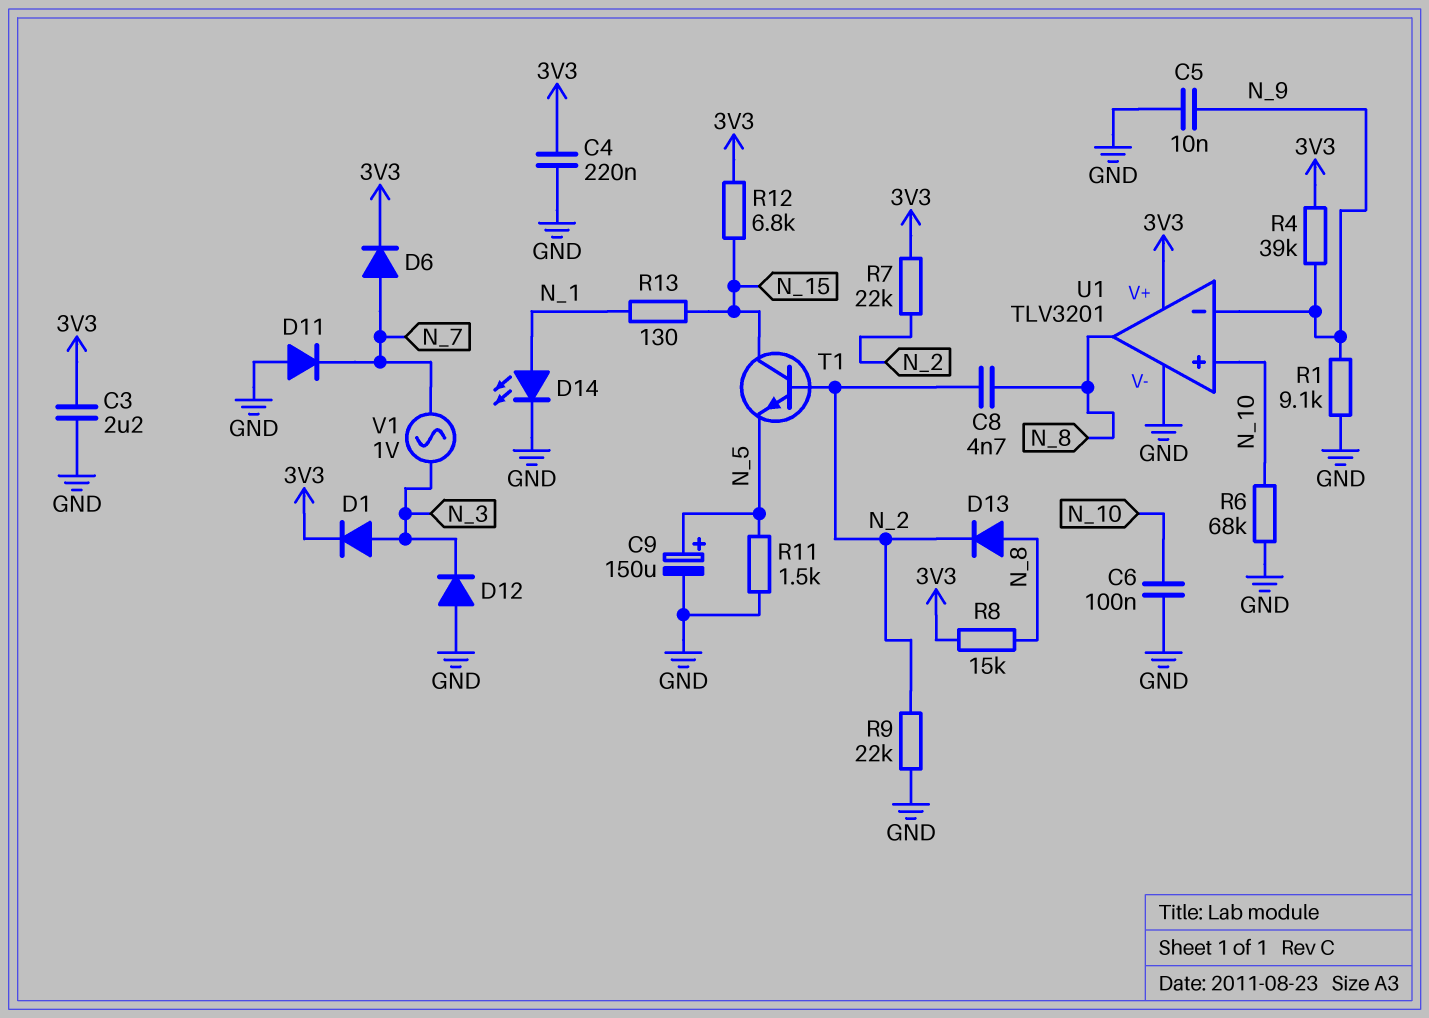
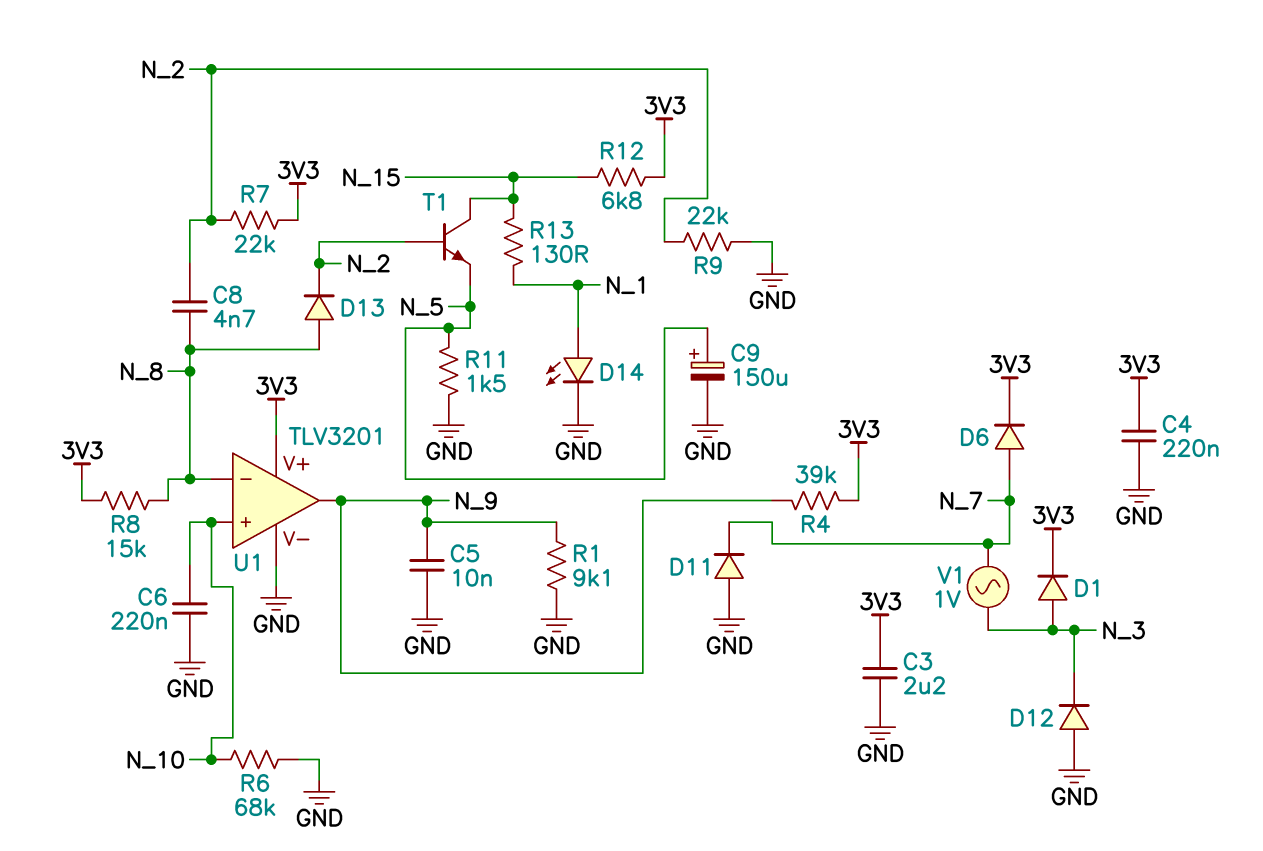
C6: 100nF (GND, N_10) -> 220nF (GND, N_10)
U1 pin in-: N_9 -> N_8
U1 pin out: N_8 -> N_9

